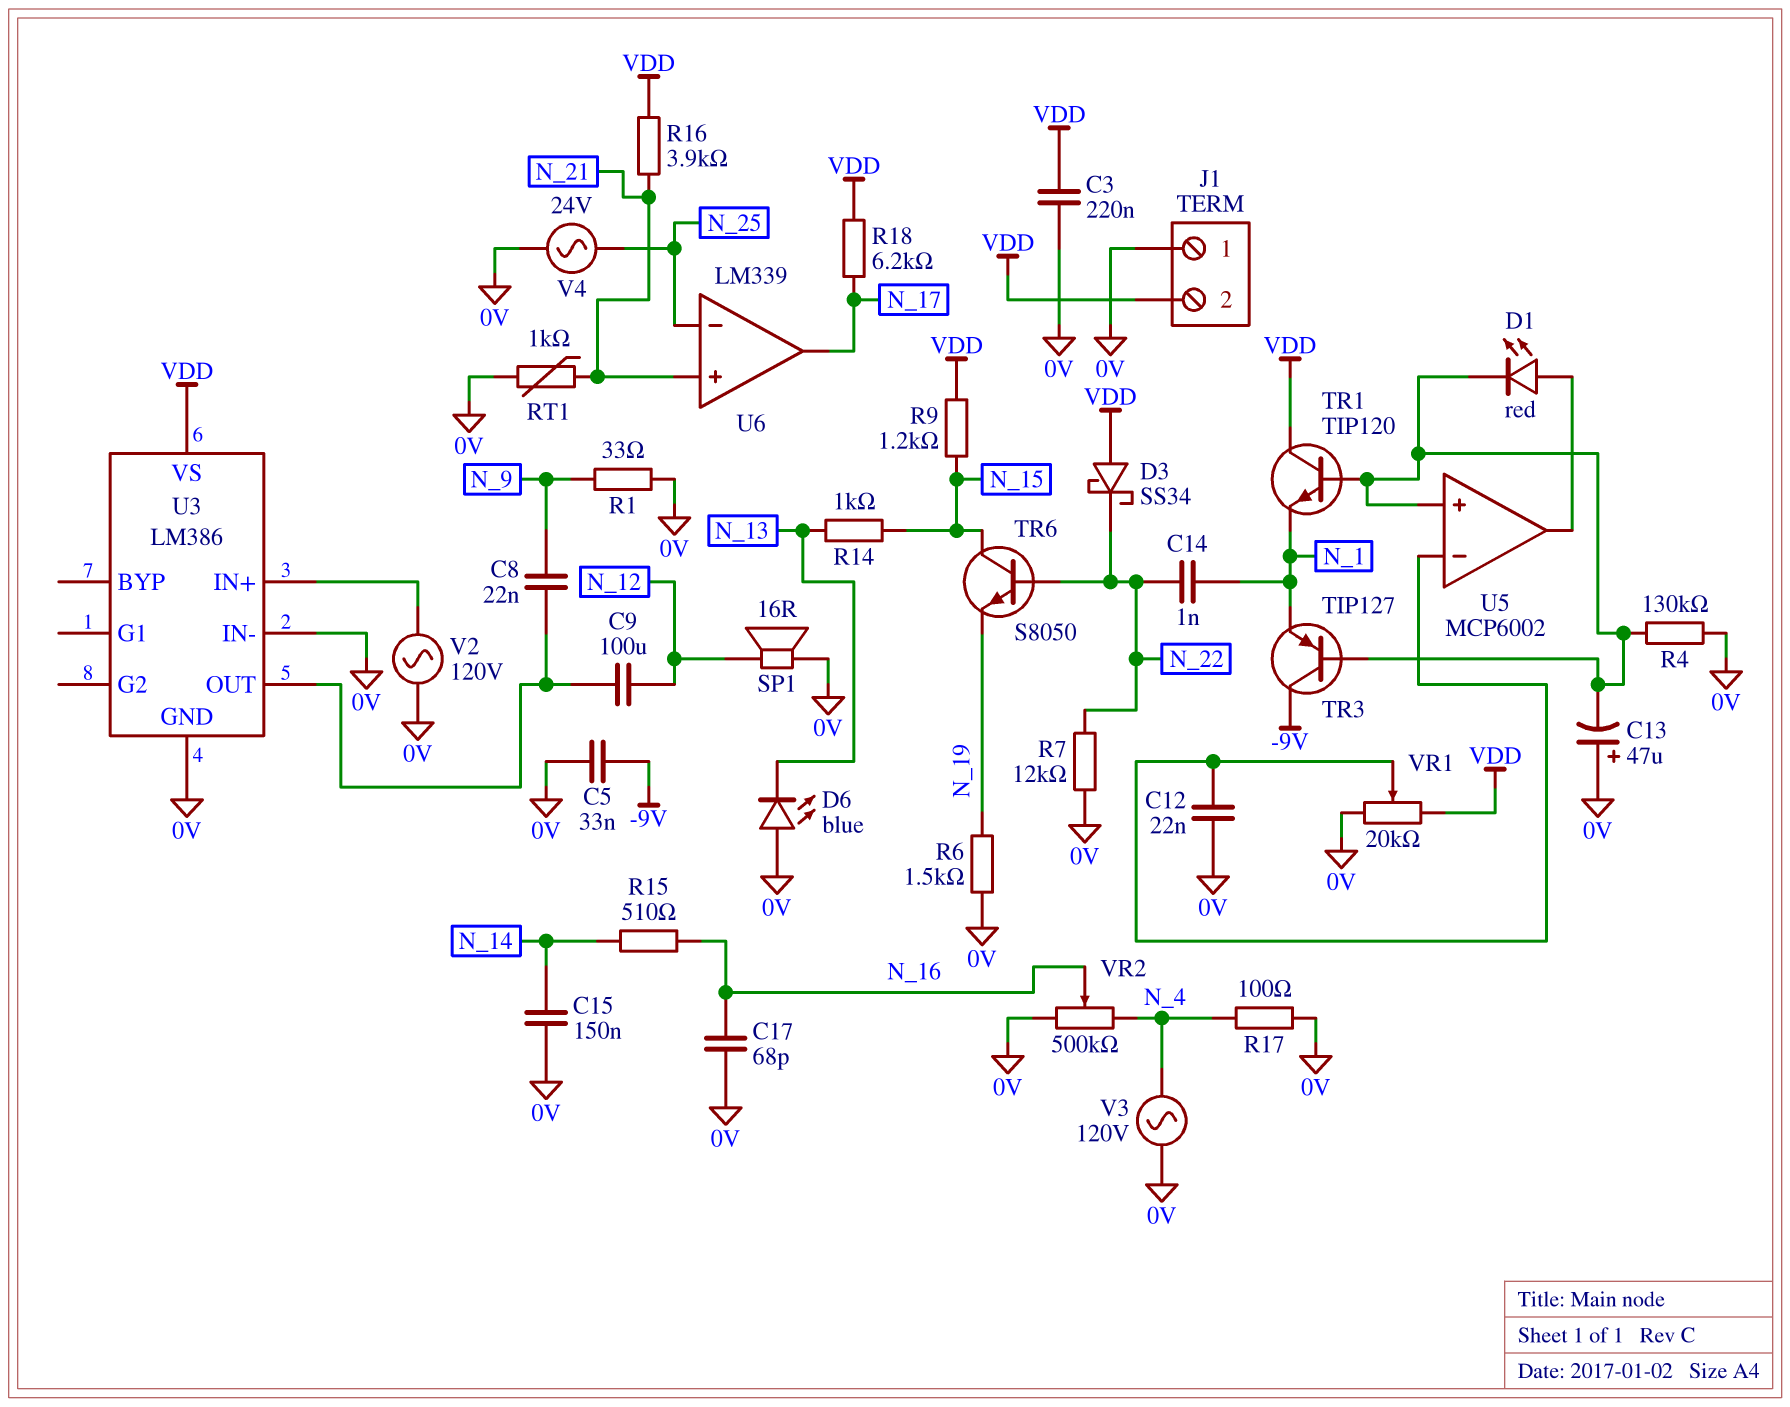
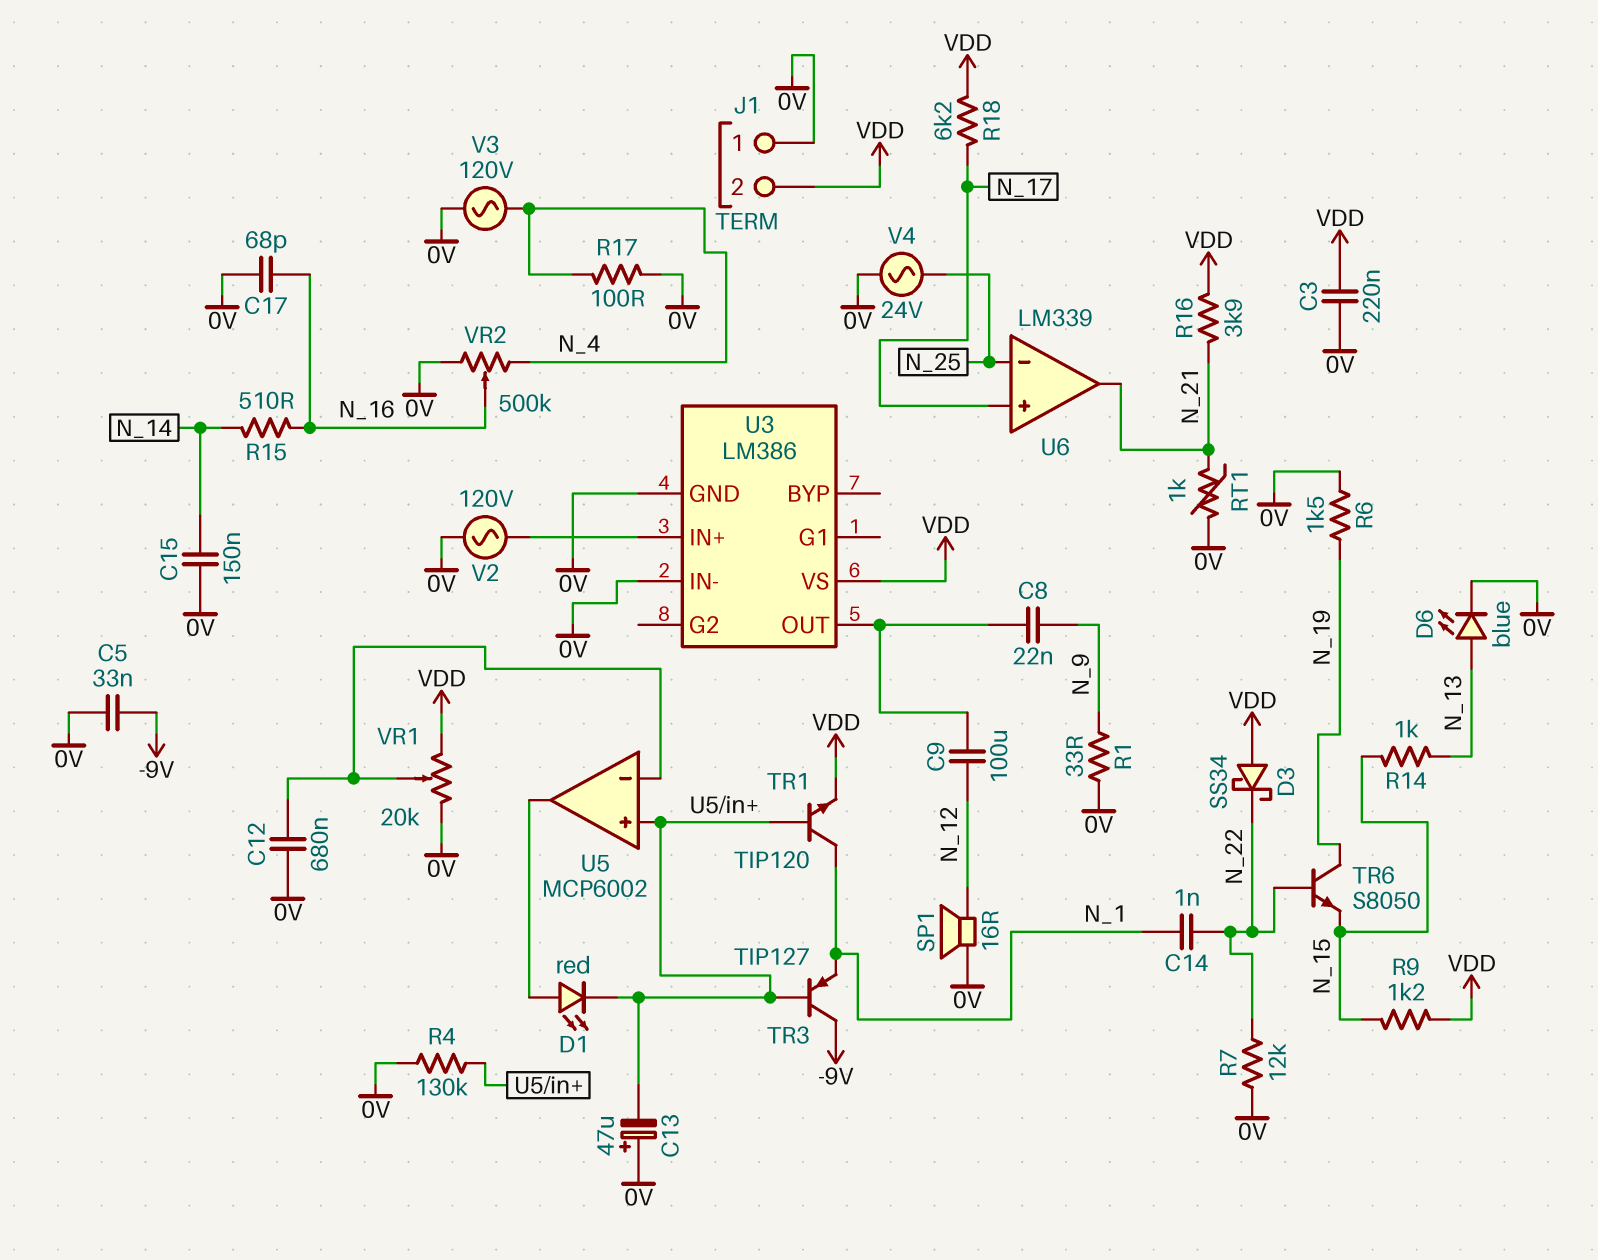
C12: 22nF (0V, U5/in-) -> 680nF (0V, U5/in-)
D6: LED blue (A 0V, K N_13) -> LED blue (A N_13, K 0V)
TR1: NPN TIP120 (B U5/in+, C VDD, E N_1) -> NPN TIP120 (B U5/in+, C N_1, E VDD)
TR6: NPN S8050 (B N_22, C N_15, E N_19) -> NPN S8050 (B N_22, C N_19, E N_15)
U6 pin in+: N_21 -> N_17
U6 pin out: N_17 -> N_21

